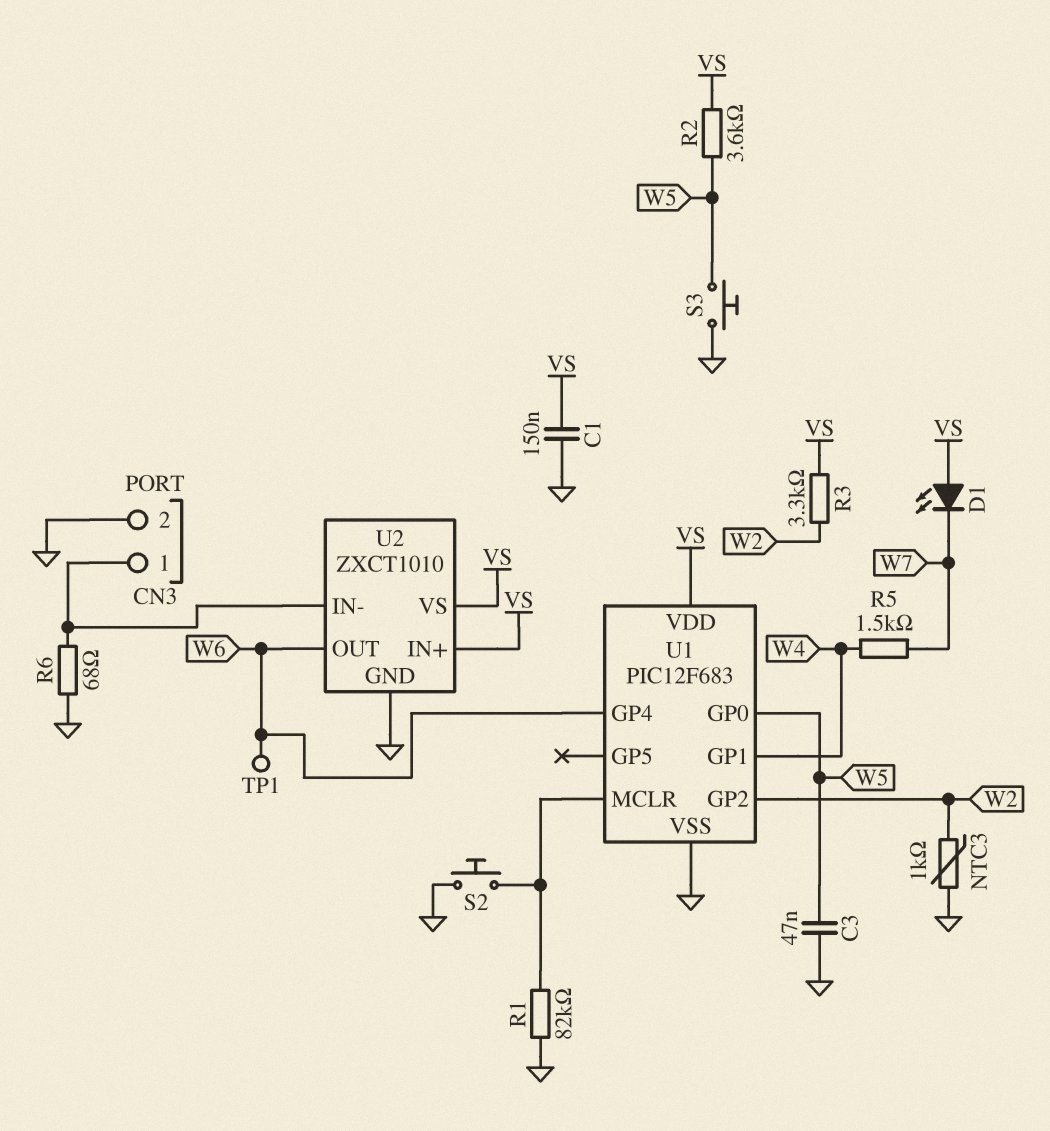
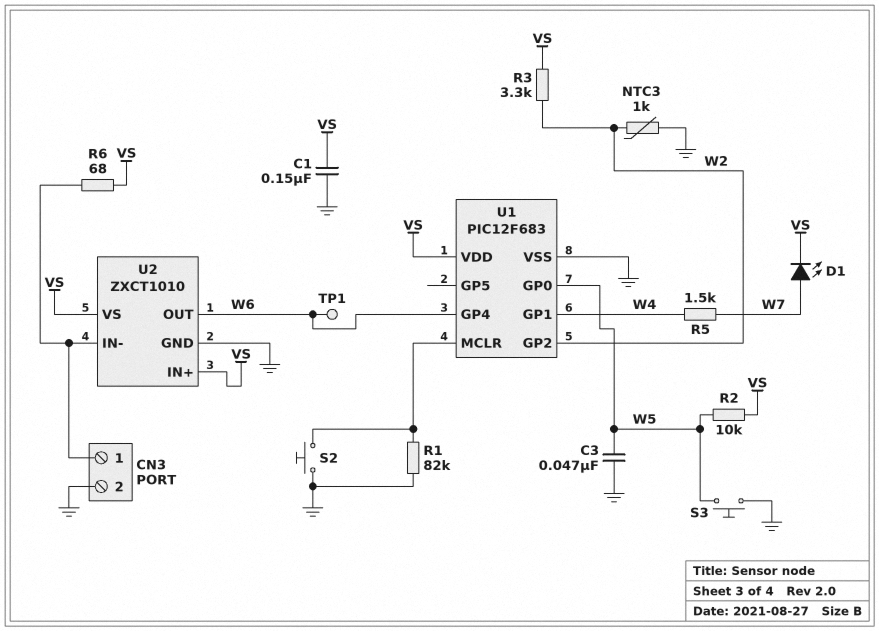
D1: LED (A VS, K W7) -> LED (A W7, K VS)
R2: 3.6k (VS, W5) -> 10k (VS, W5)
R6: 68 (CN3/1, GND) -> 68 (CN3/1, VS)

